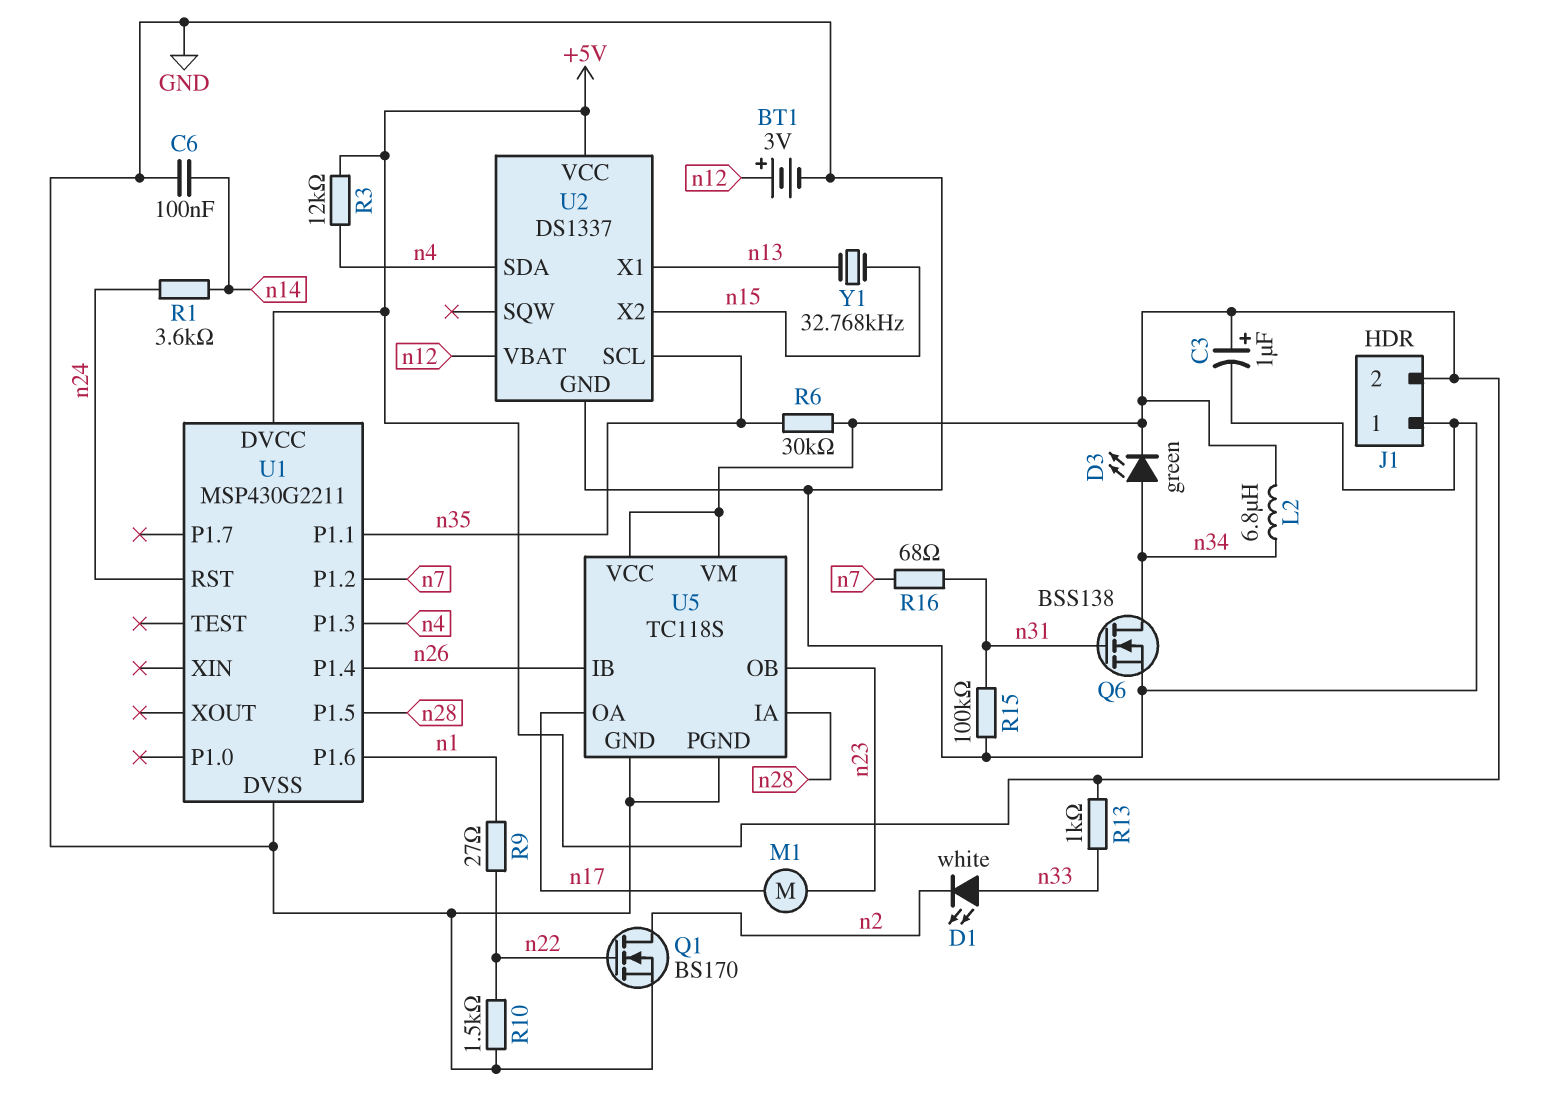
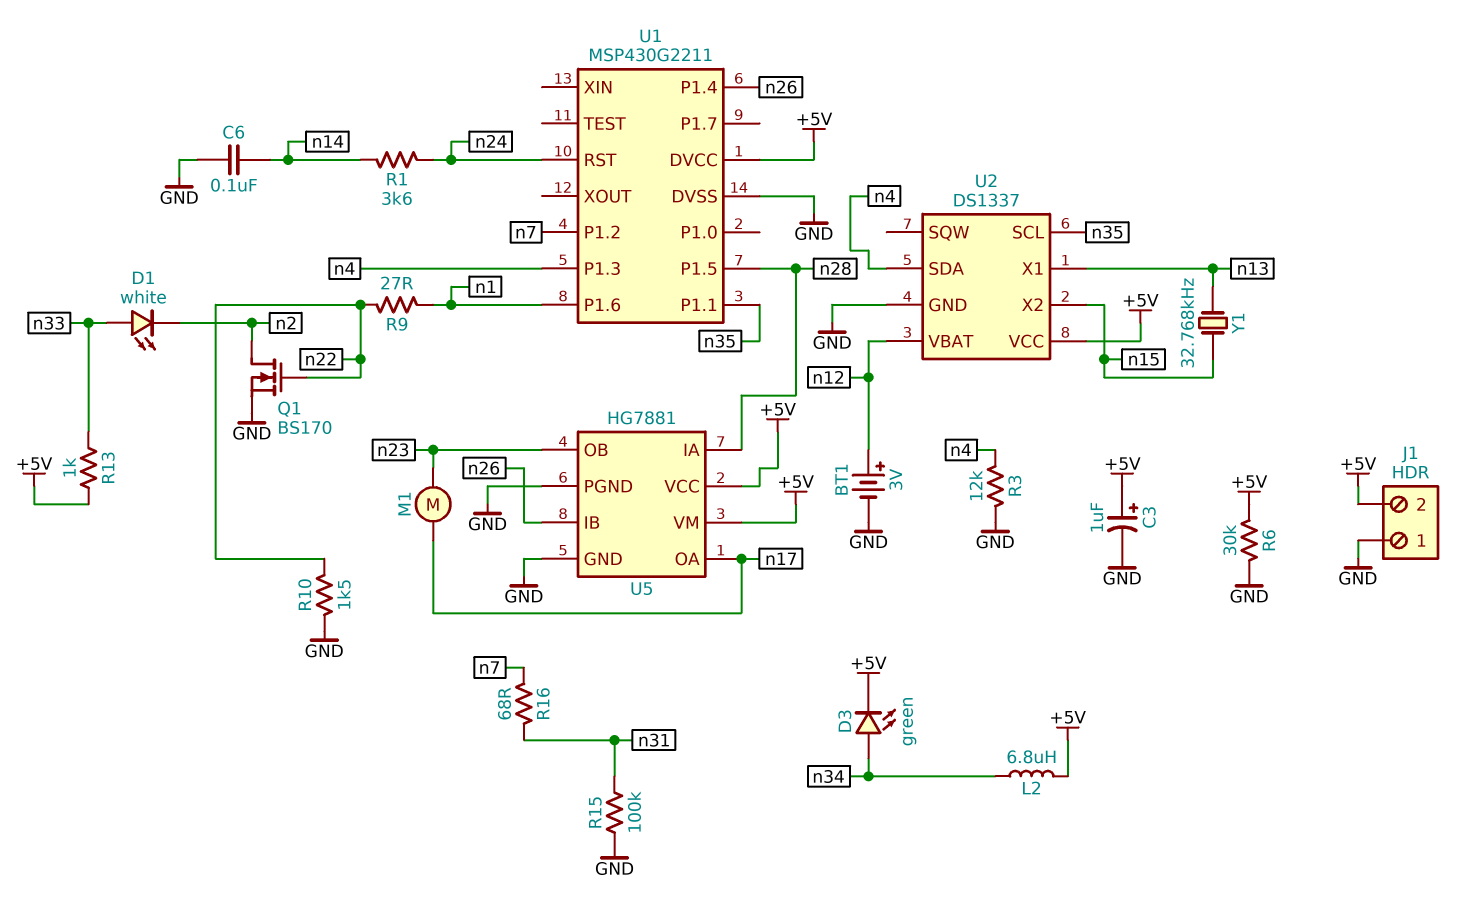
Q6: NMOS BSS138 (G n31, D n34, S GND) -> none
R3: 12k (+5V, n4) -> 12k (GND, n4)
R6: 30k (+5V, n35) -> 30k (+5V, GND)
U5: TC118S -> HG7881

